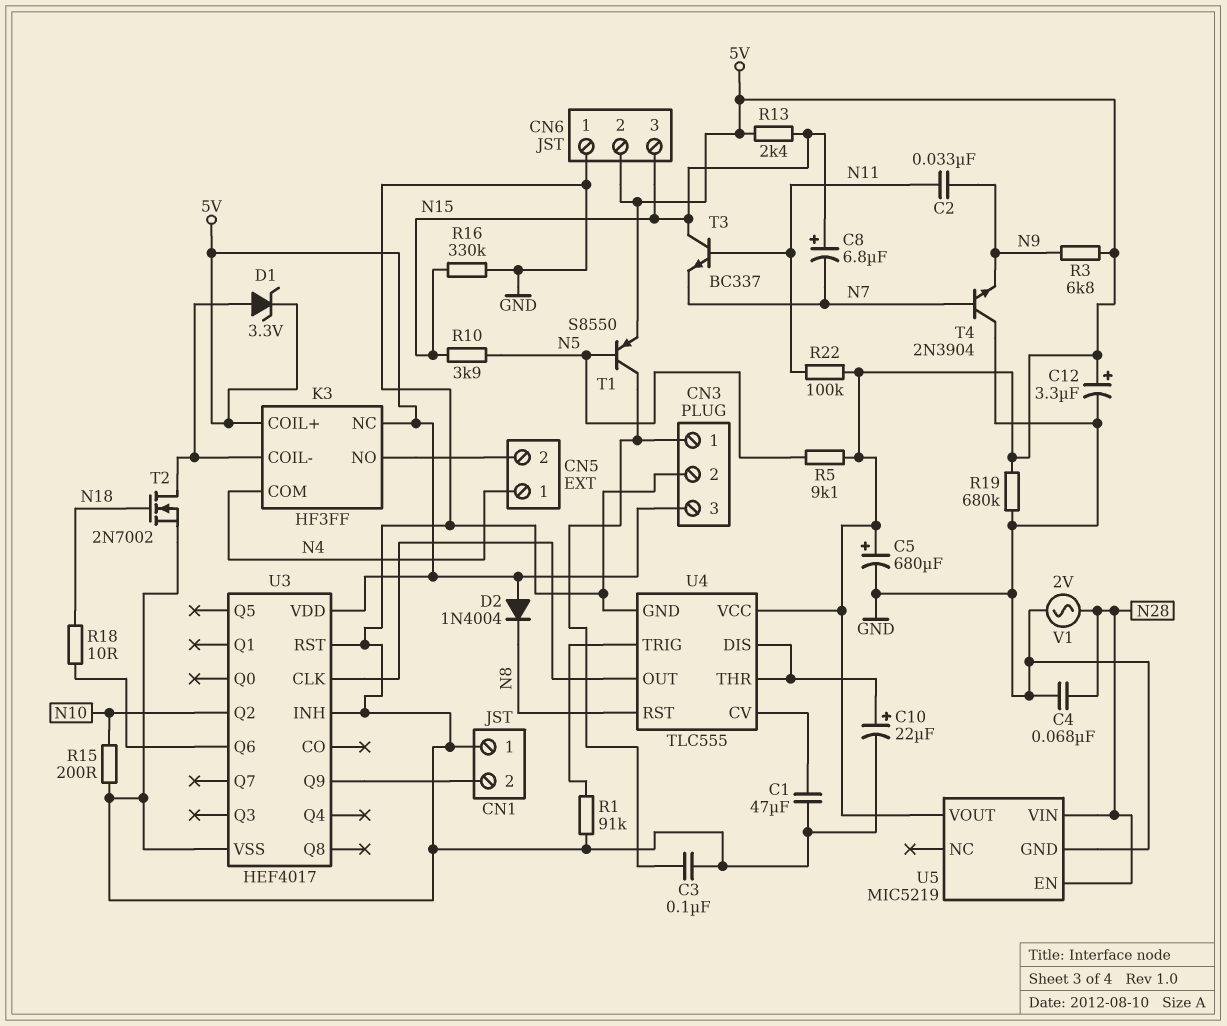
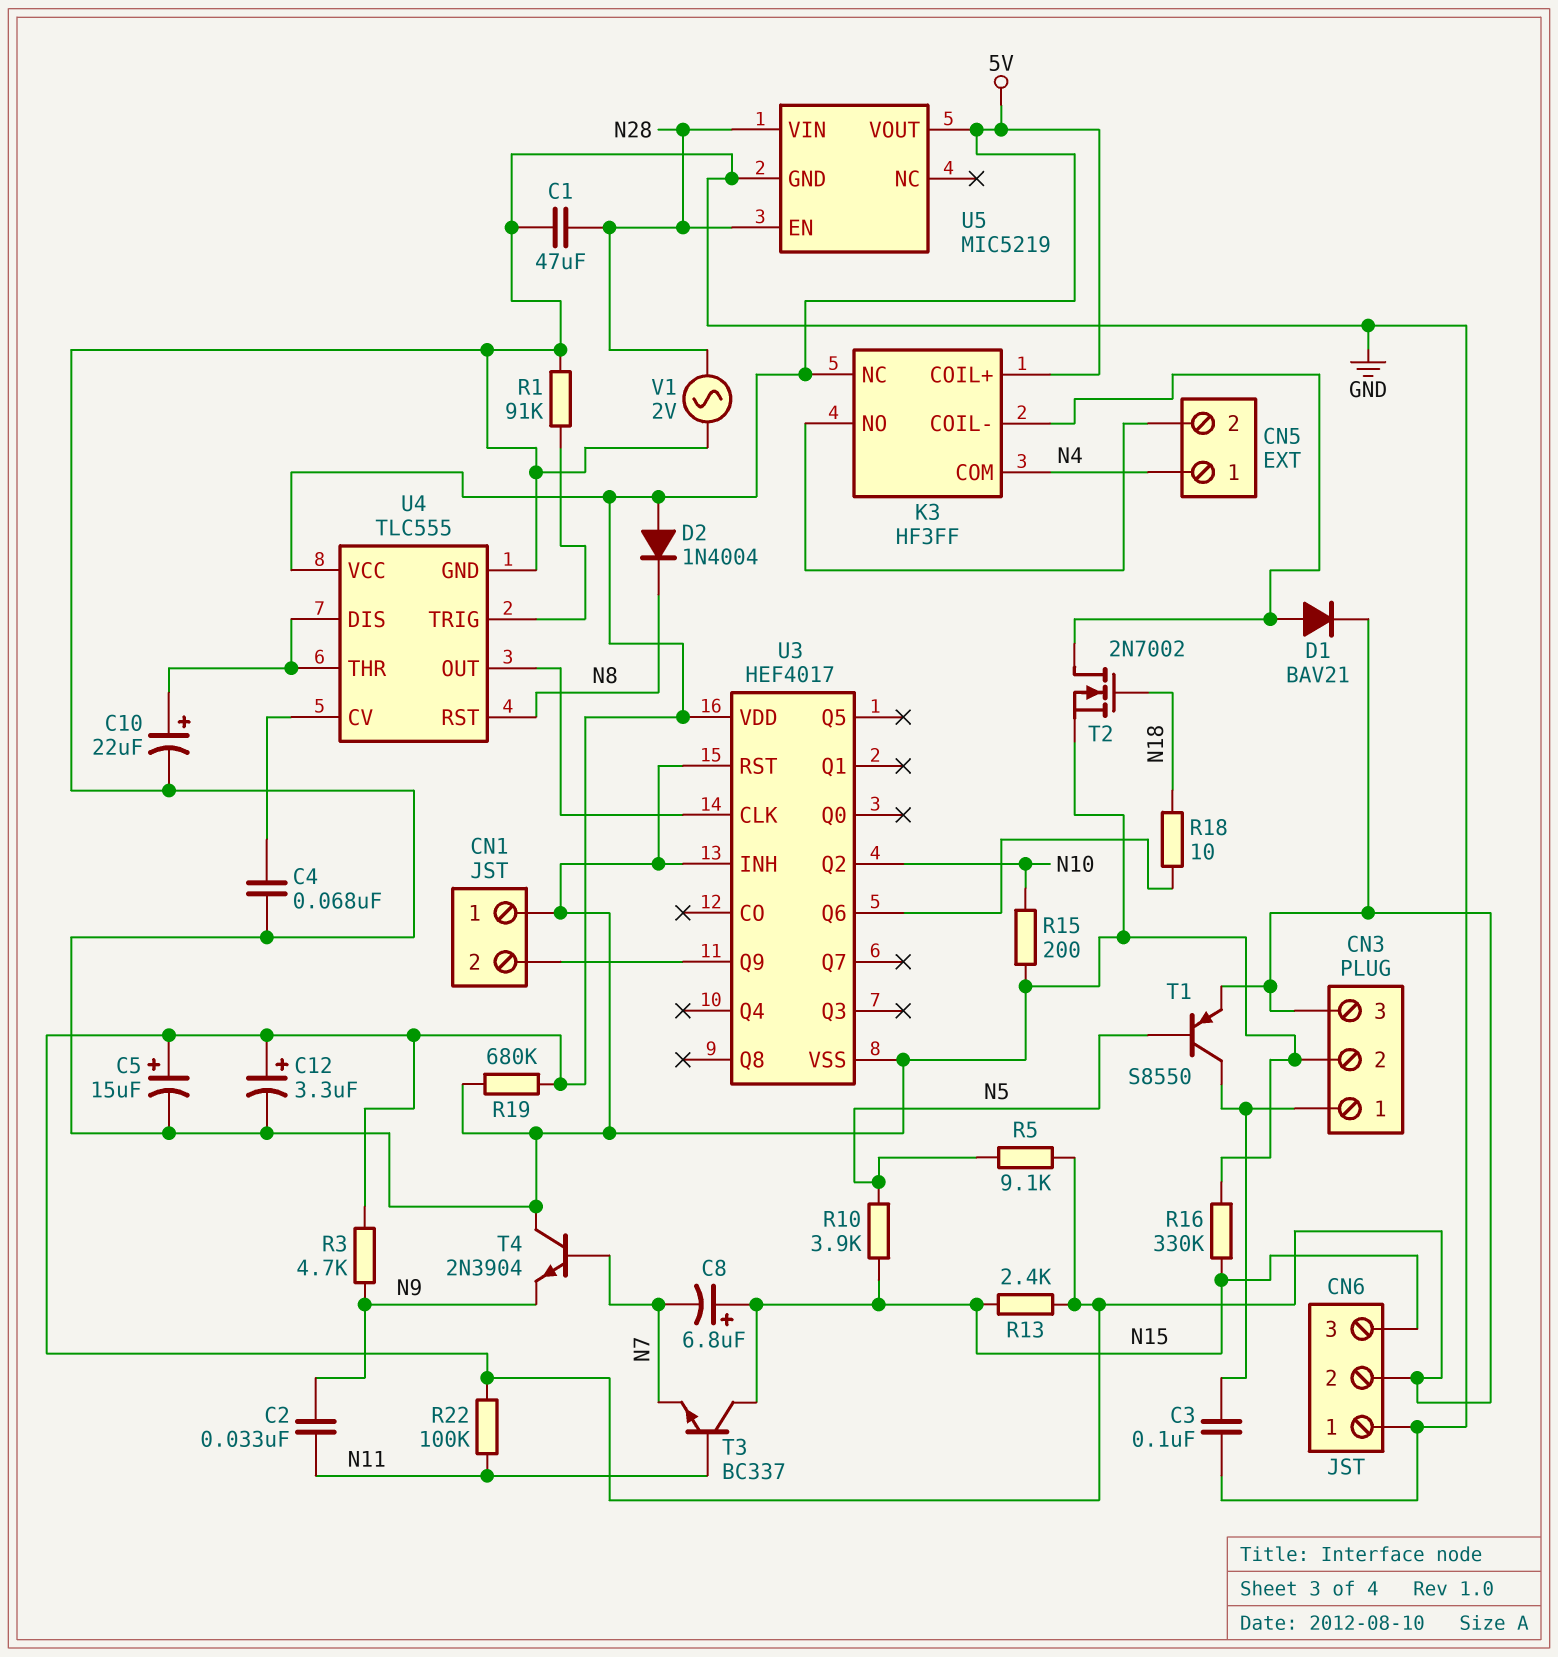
C1: 47uF (GND, U4/CV) -> 47uF (GND, N28)
C4: 68nF (GND, N28) -> 68nF (GND, U4/CV)
C5: 680uF (plus 5V, minus GND) -> 15uF (plus 5V, minus GND)
D1: zener 3.3V (A K3/COIL-, K 5V) -> diode BAV21 (A K3/COIL-, K 5V)
R3: 6.8k (5V, N9) -> 4.7k (5V, N9)

